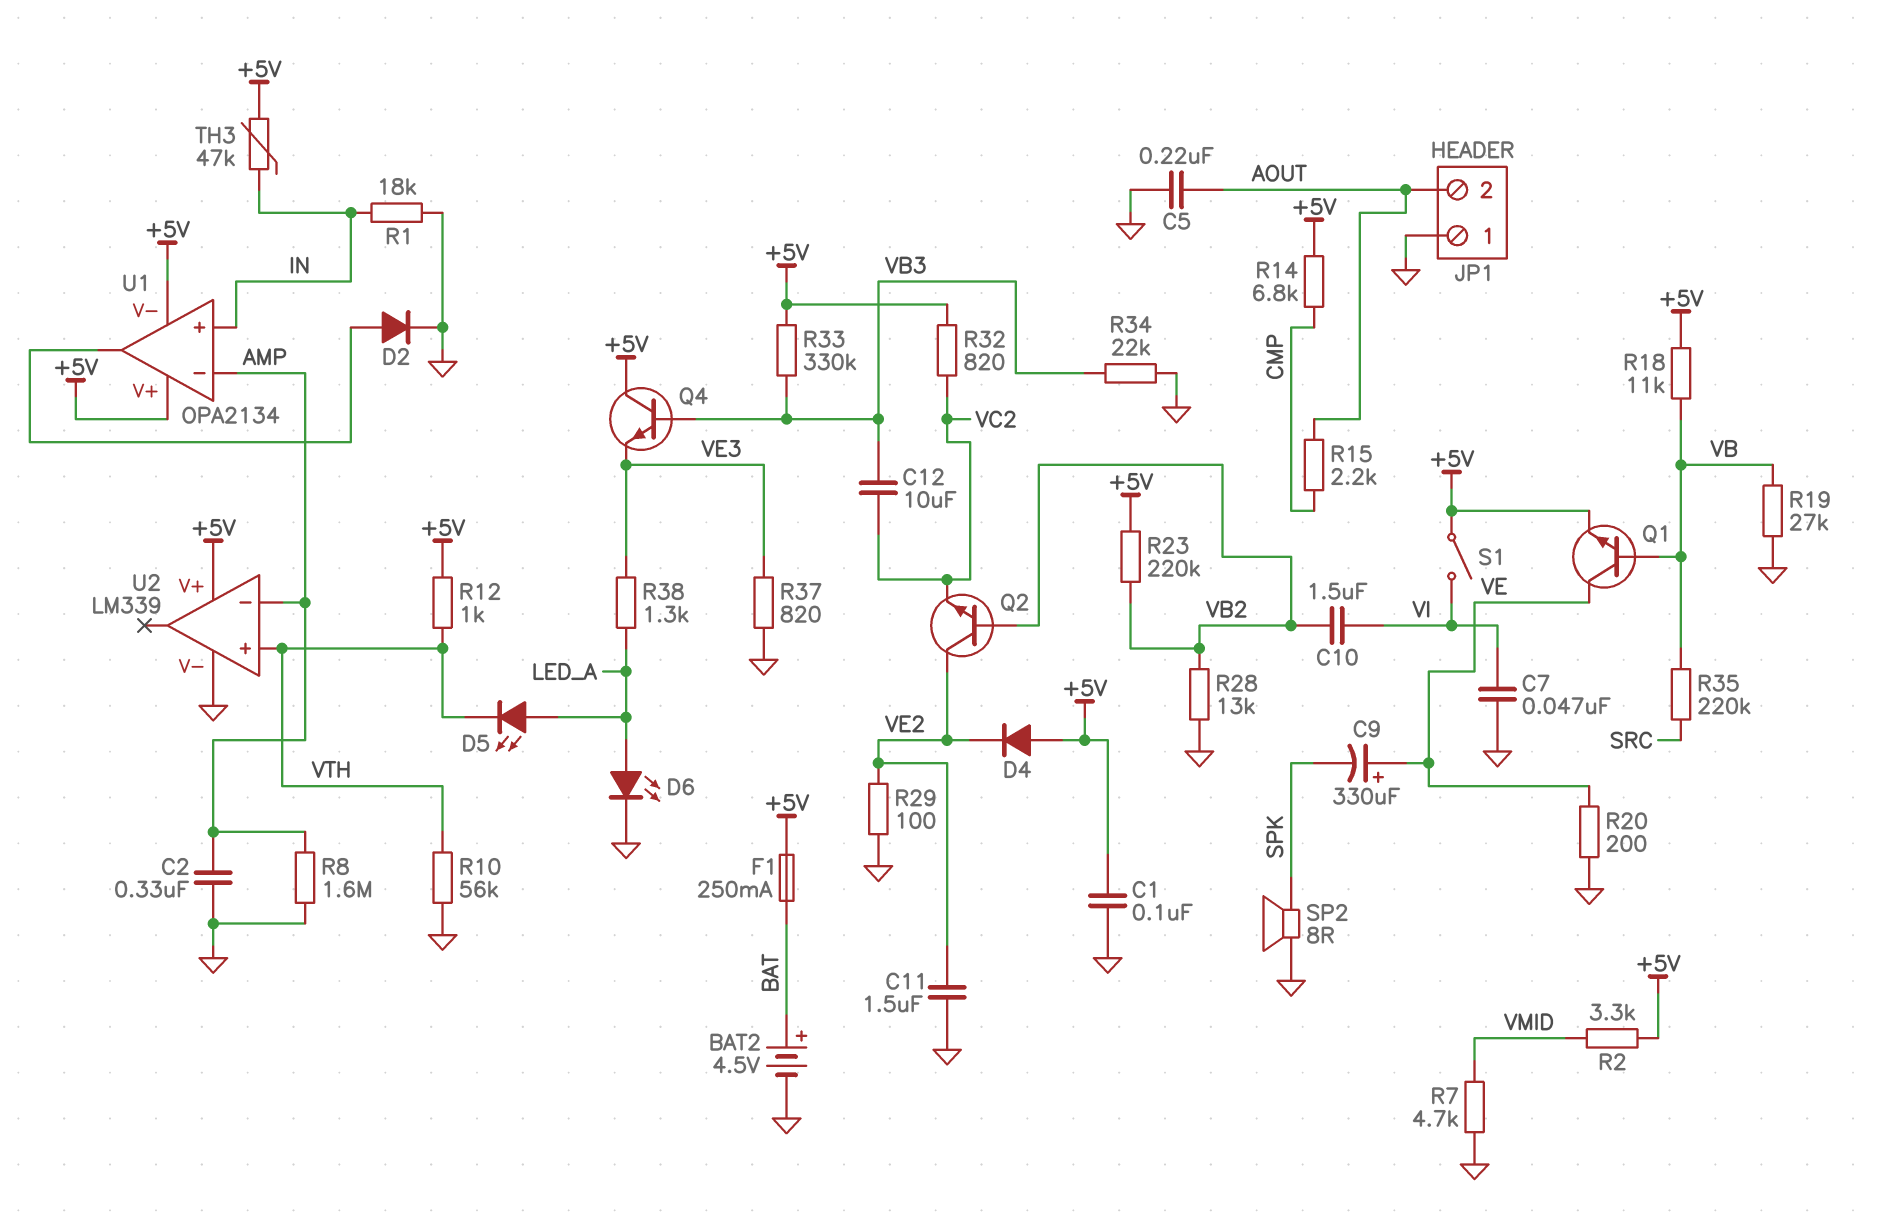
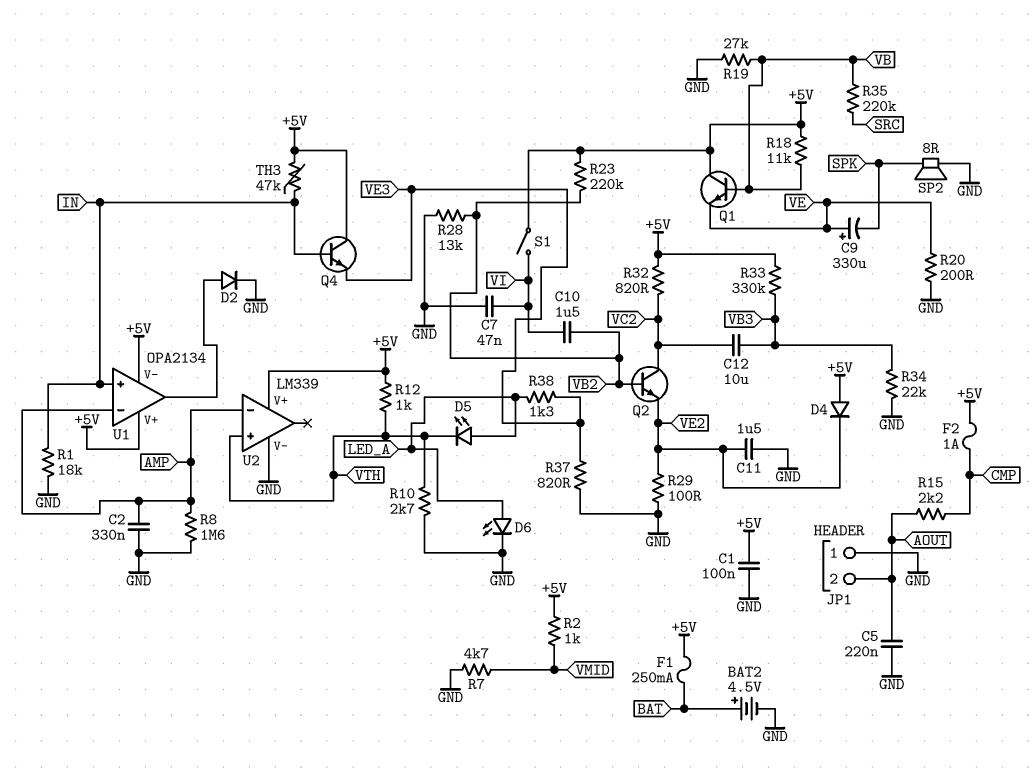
F2: none -> 1A (+5V, CMP)
Q1: NPN (B VB, C VE, E +5V) -> NPN (B VB, C +5V, E VE)
Q2: NPN (B VB2, C VE2, E VC2) -> NPN (B VB2, C VC2, E VE2)
Q4: NPN (B VB3, C +5V, E VE3) -> NPN (B IN, C +5V, E VE3)
R2: 3.3k (+5V, VMID) -> 1k (+5V, VMID)
R10: 56k (GND, VTH) -> 2.7k (GND, VTH)
R14: 6.8k (+5V, CMP) -> none

